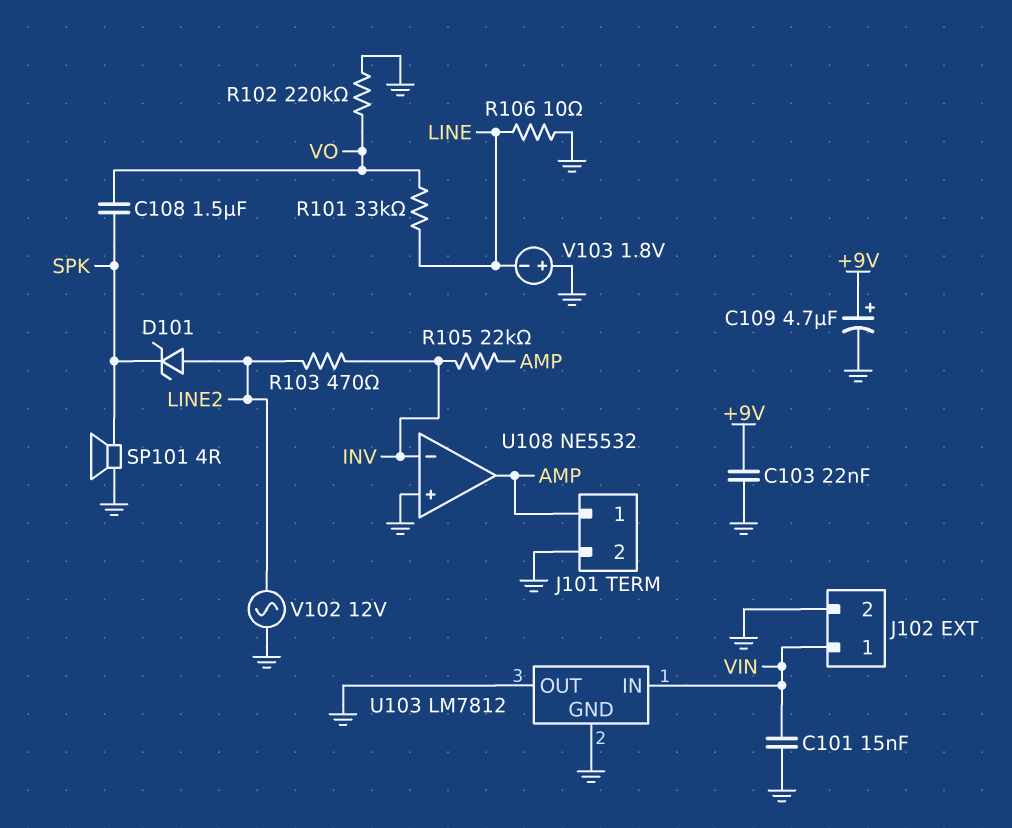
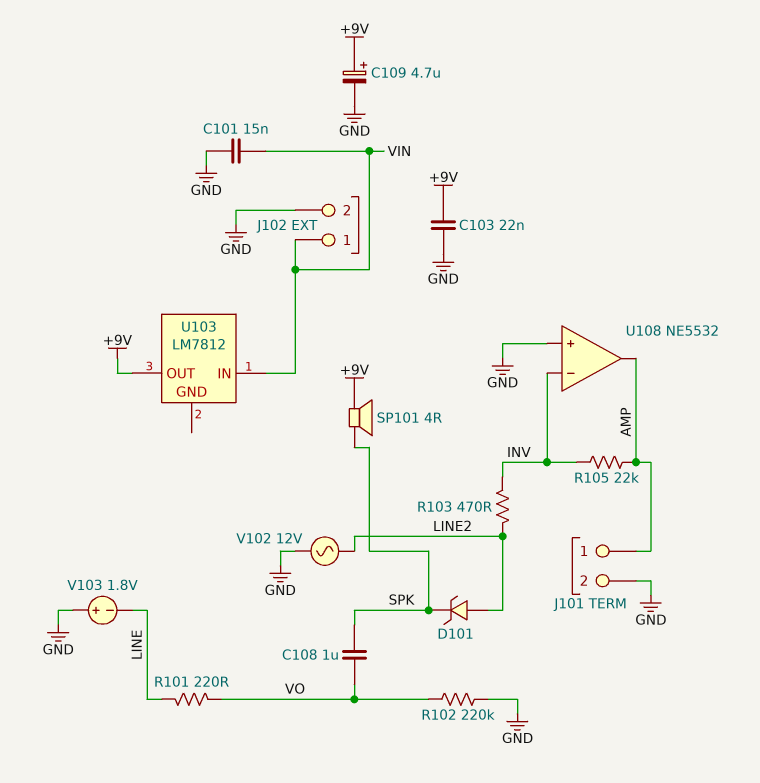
C108: 1.5uF (SPK, VO) -> 1uF (SPK, VO)
R101: 33k (LINE, VO) -> 220 (LINE, VO)
R106: 10 (GND, LINE) -> none
SP101: speaker 4R (GND, SPK) -> speaker 4R (+9V, SPK)
U103 pin GND: GND -> none
U103 pin OUT: GND -> +9V

